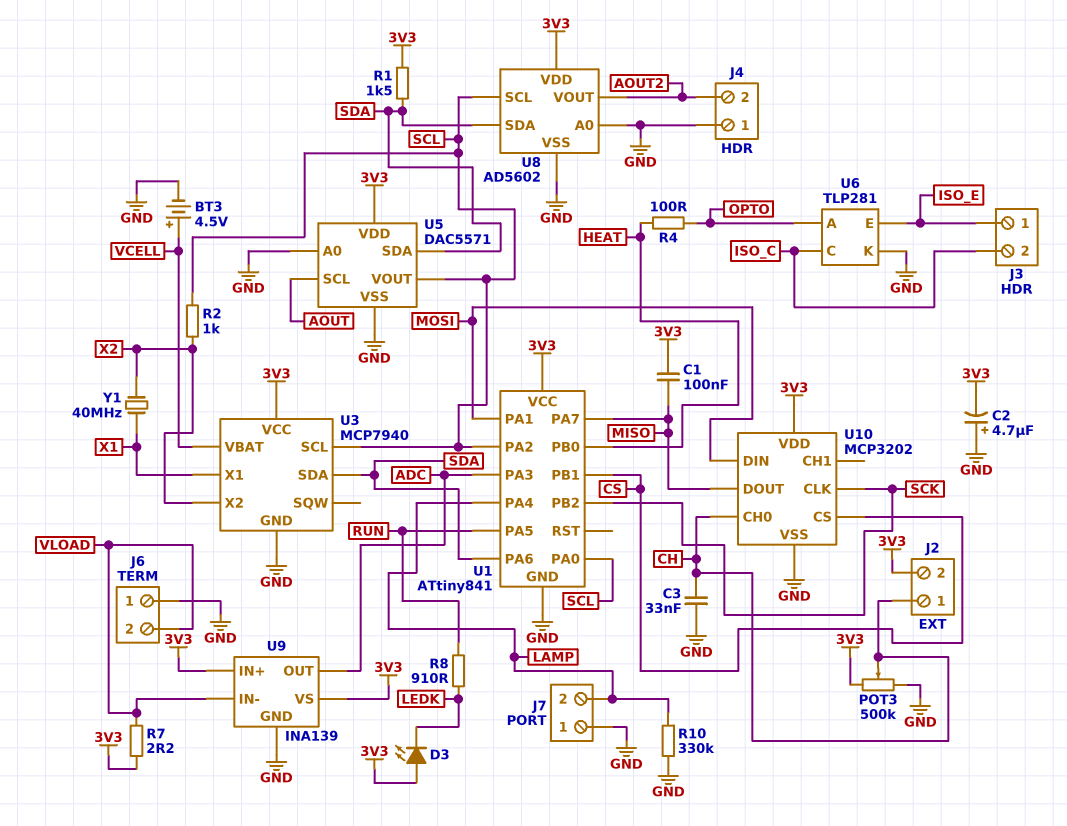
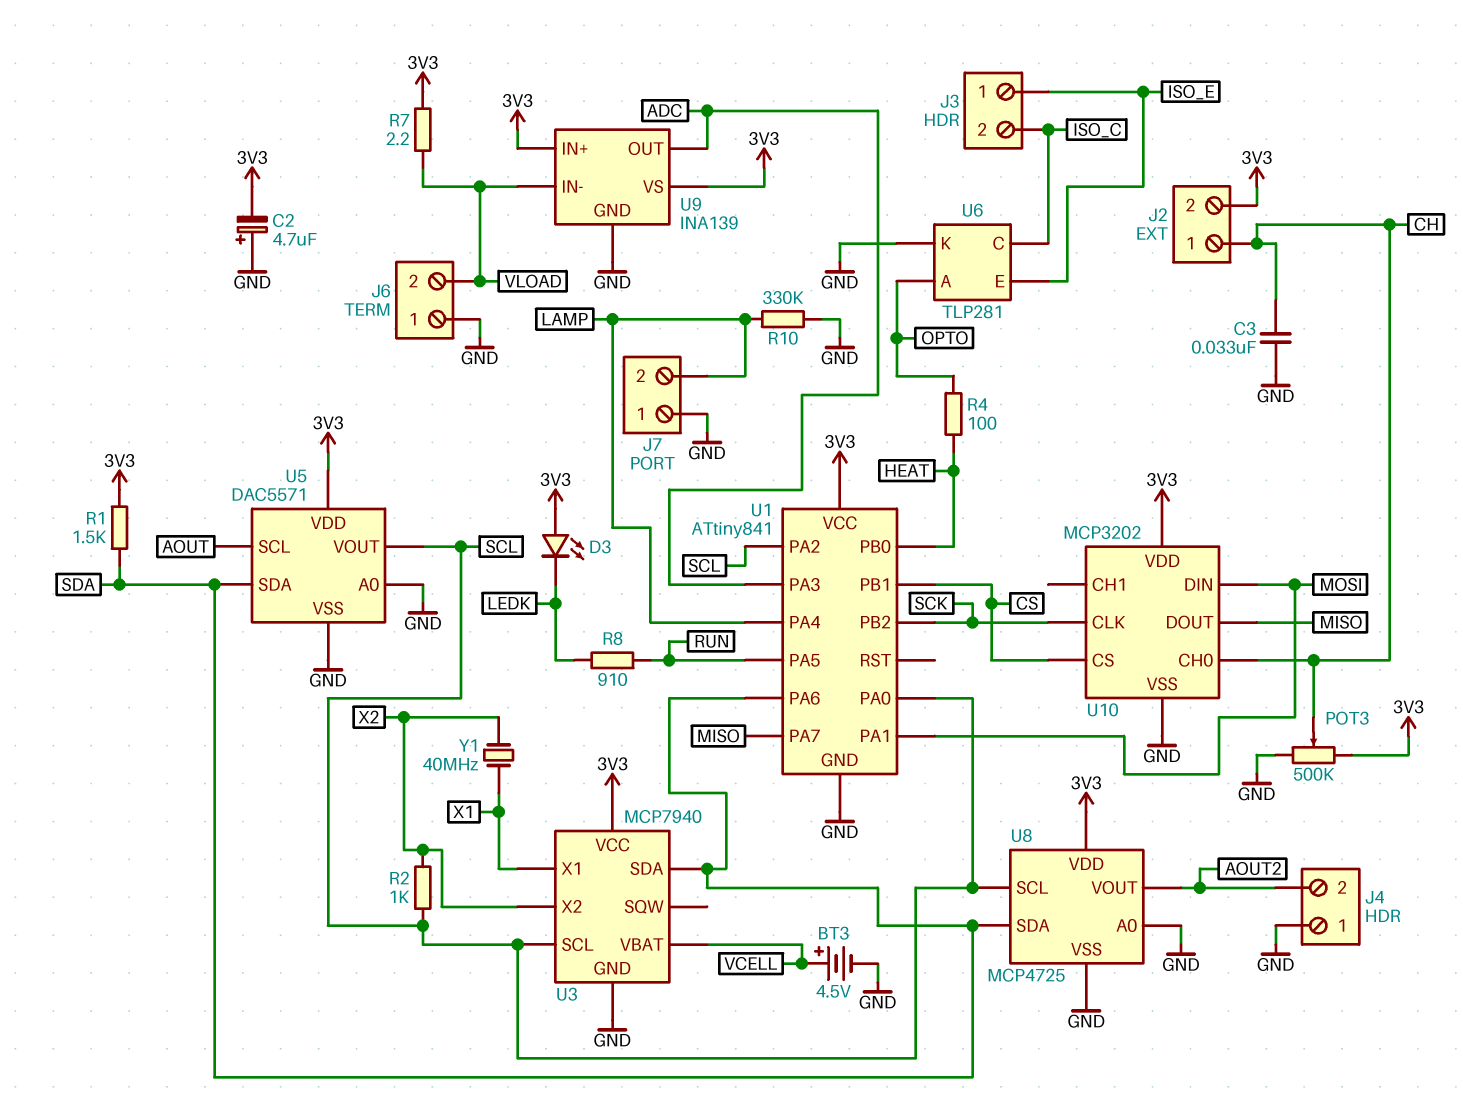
C1: 100nF (3V3, MISO) -> none
U8: AD5602 -> MCP4725

